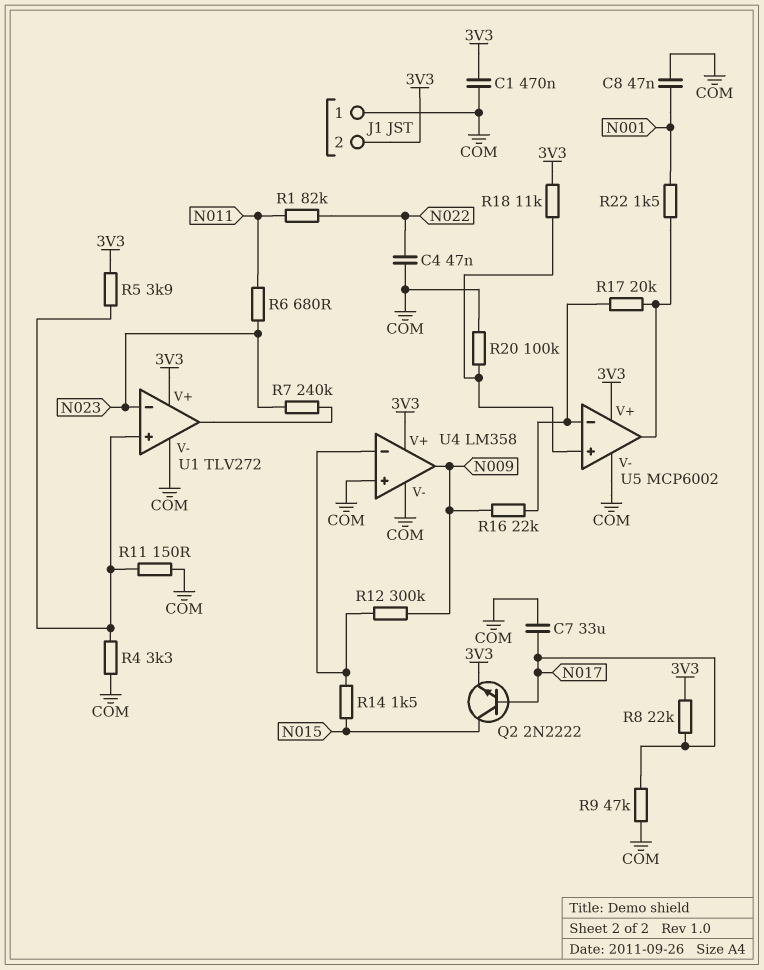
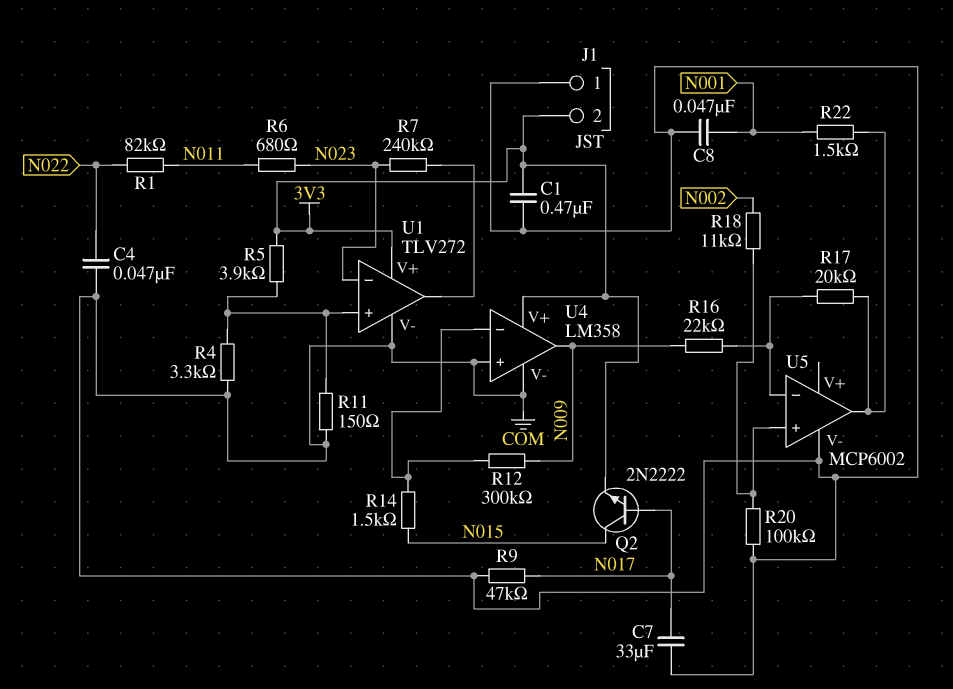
R8: 22k (3V3, N017) -> none
R18: 11k (3V3, U5/in+) -> 11k (N002, U5/in+)
U5 pin V+: 3V3 -> none

